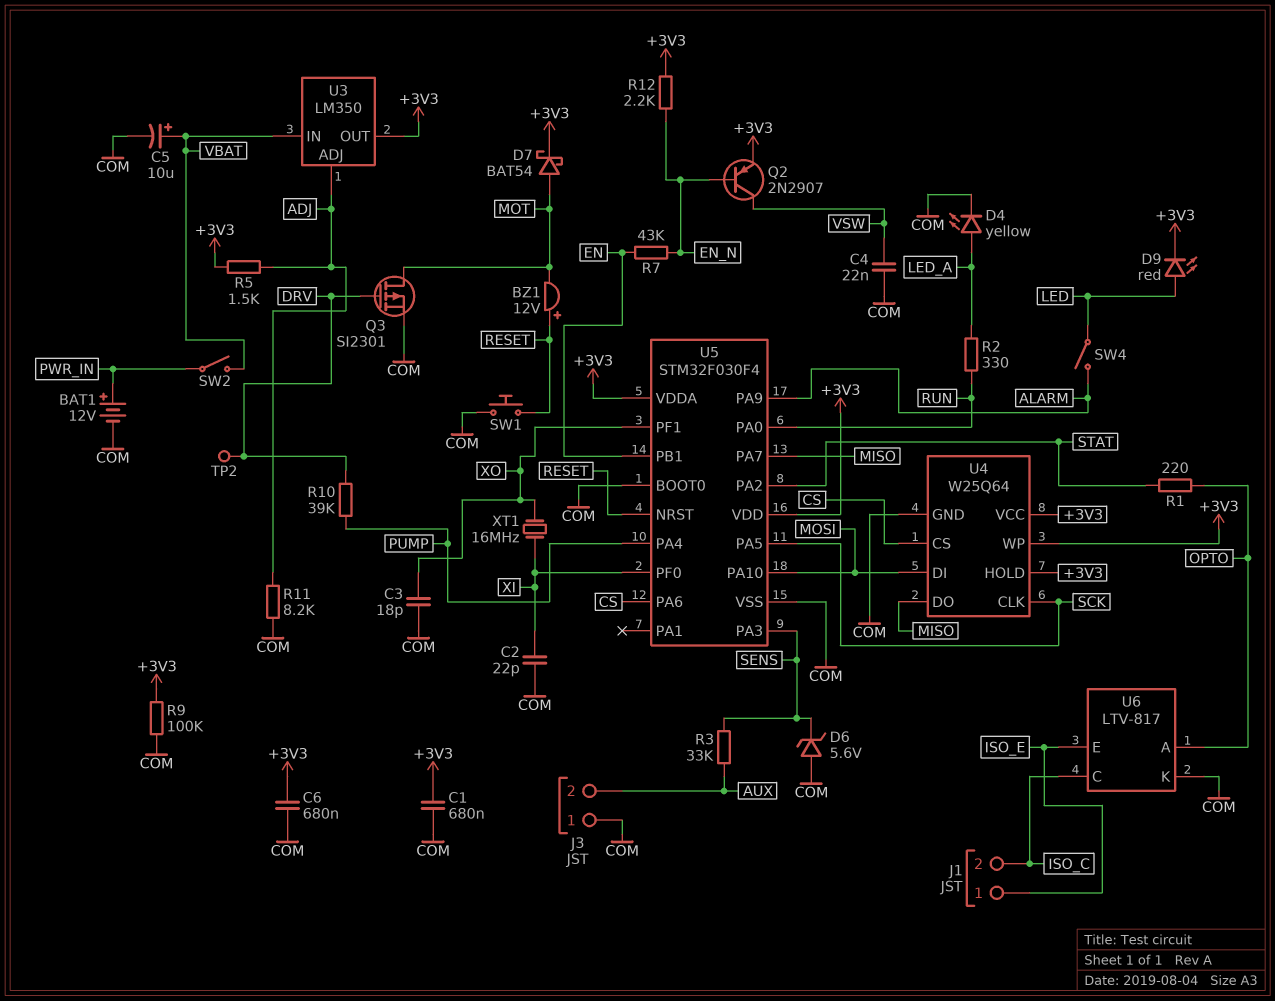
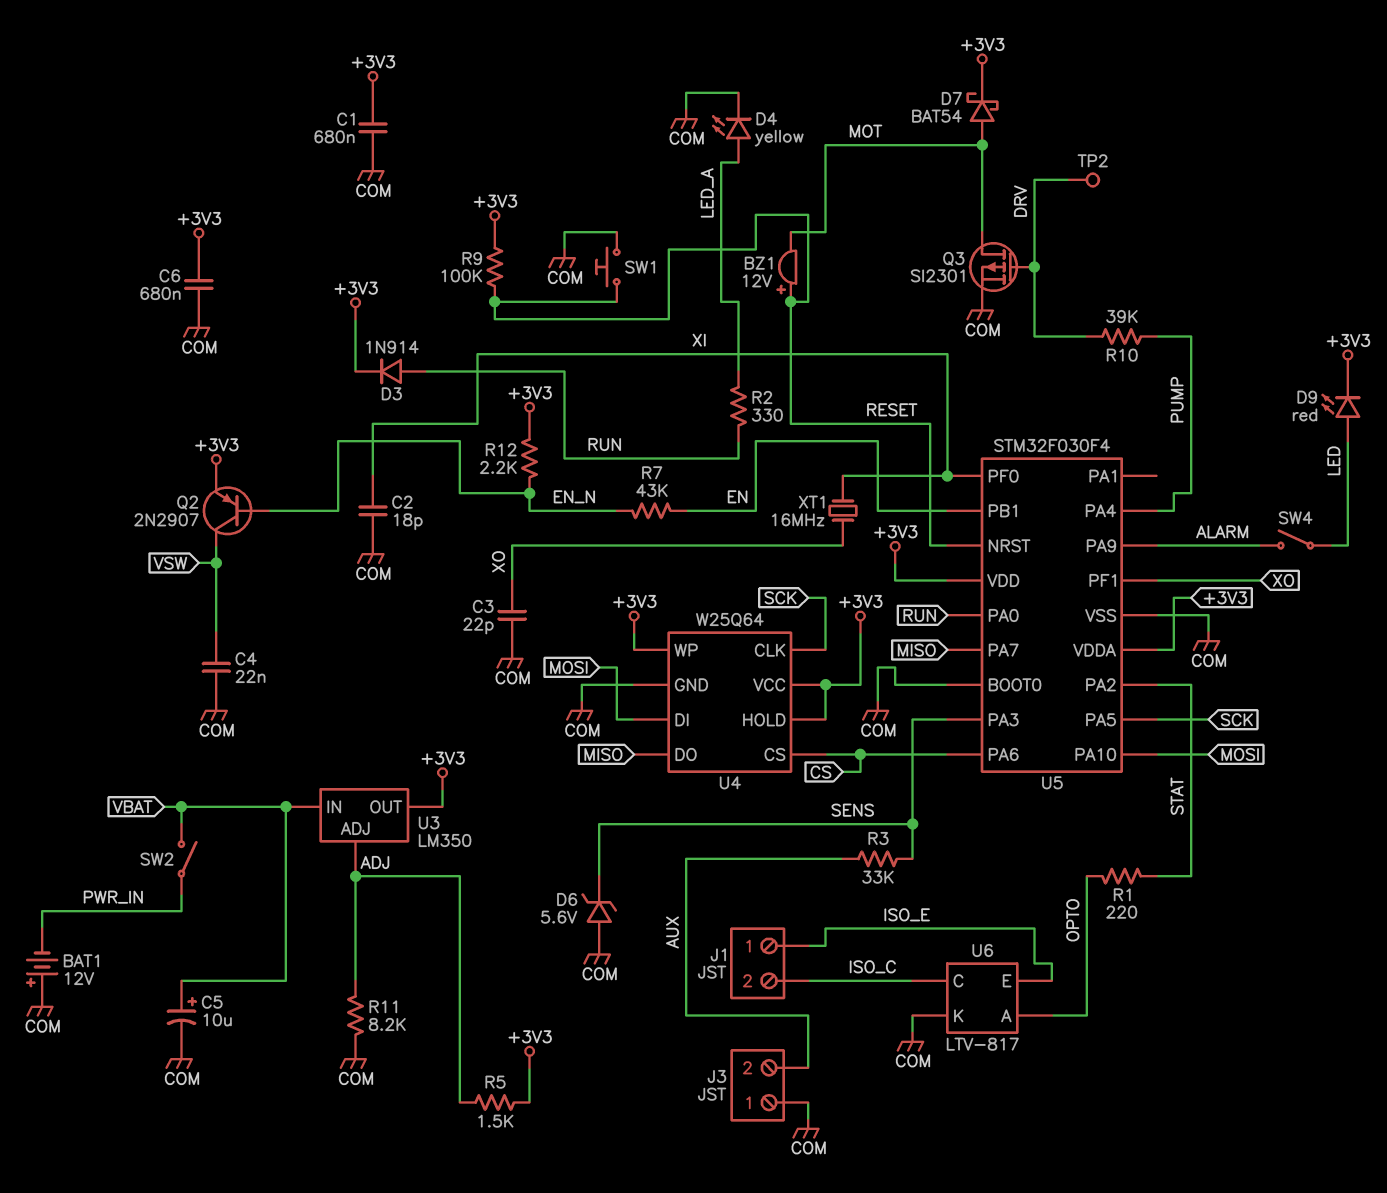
BAT1: 12V (plus PWR_IN, minus COM) -> 12V (plus COM, minus PWR_IN)
C2: 22pF (COM, XI) -> 18pF (COM, XI)
C3: 18pF (COM, XO) -> 22pF (COM, XO)
D3: none -> diode 1N914 (A RUN, K +3V3)
R9: 100k (+3V3, COM) -> 100k (+3V3, RESET)

